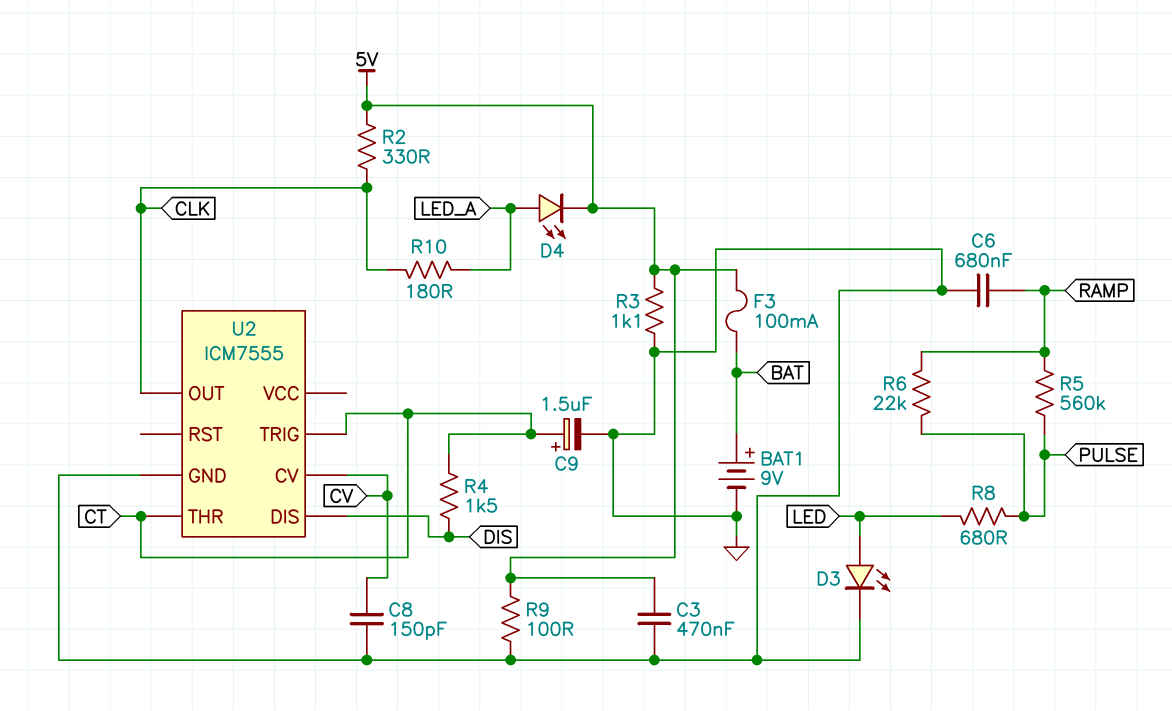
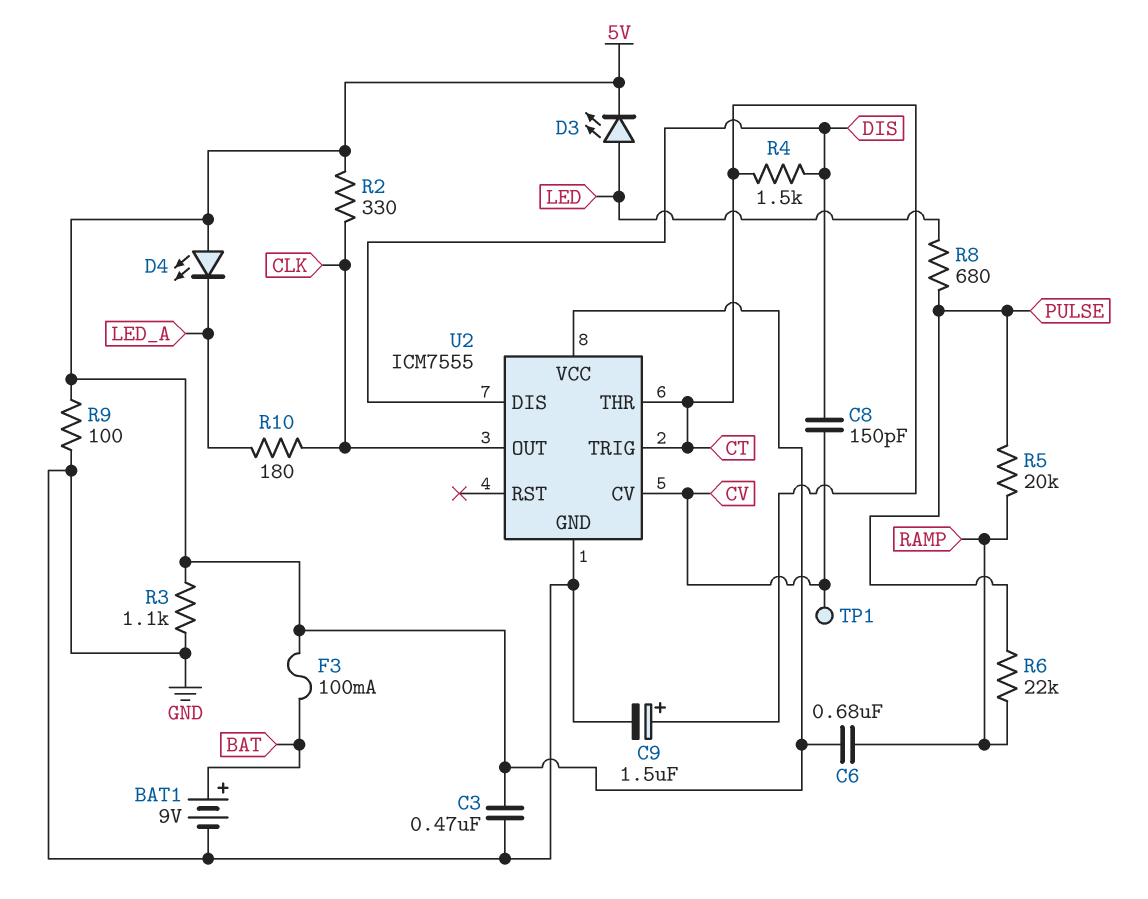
C6: 680nF (GND, RAMP) -> 680nF (5V, RAMP)
C8: 150pF (CV, GND) -> 150pF (CV, DIS)
D3: LED (A LED, K GND) -> LED (A LED, K 5V)
D4: LED (A LED_A, K 5V) -> LED (A 5V, K LED_A)
R5: 560k (PULSE, RAMP) -> 20k (PULSE, RAMP)
TP1: none -> test point (CV)
U2 pin VCC: none -> 5V

